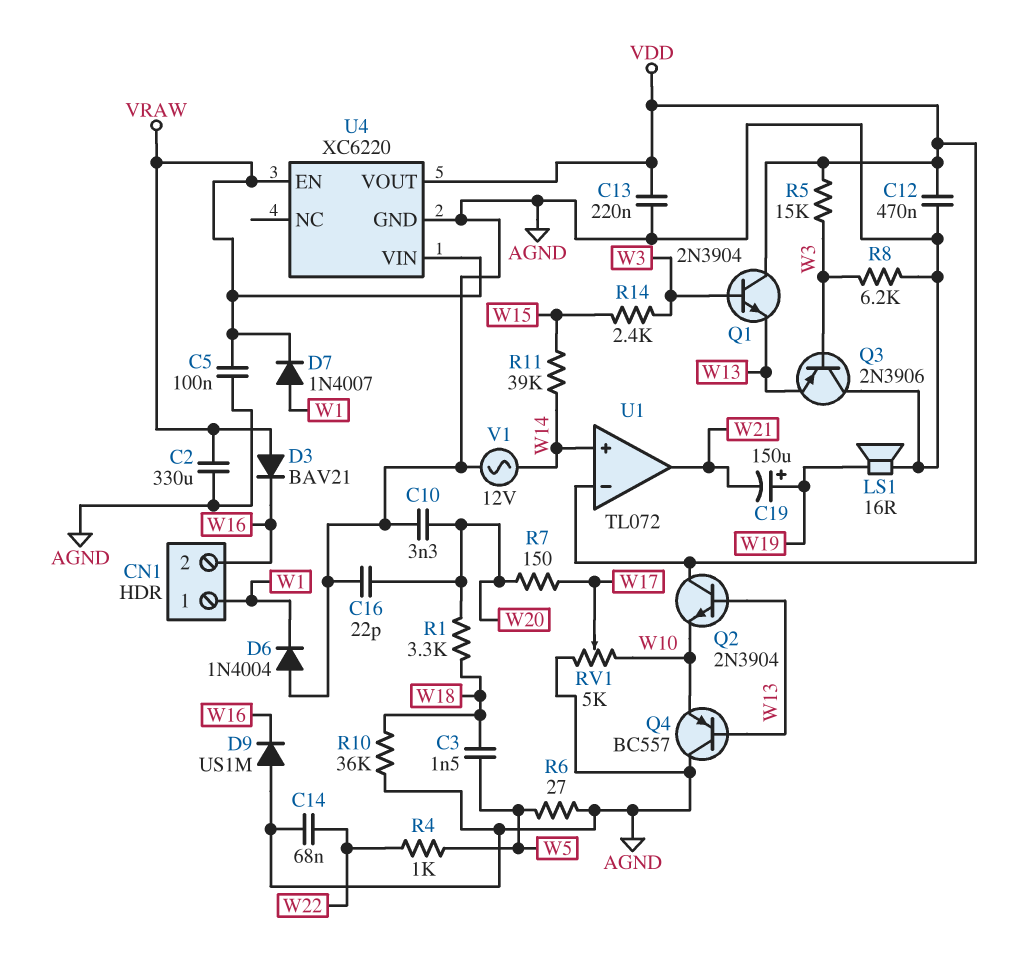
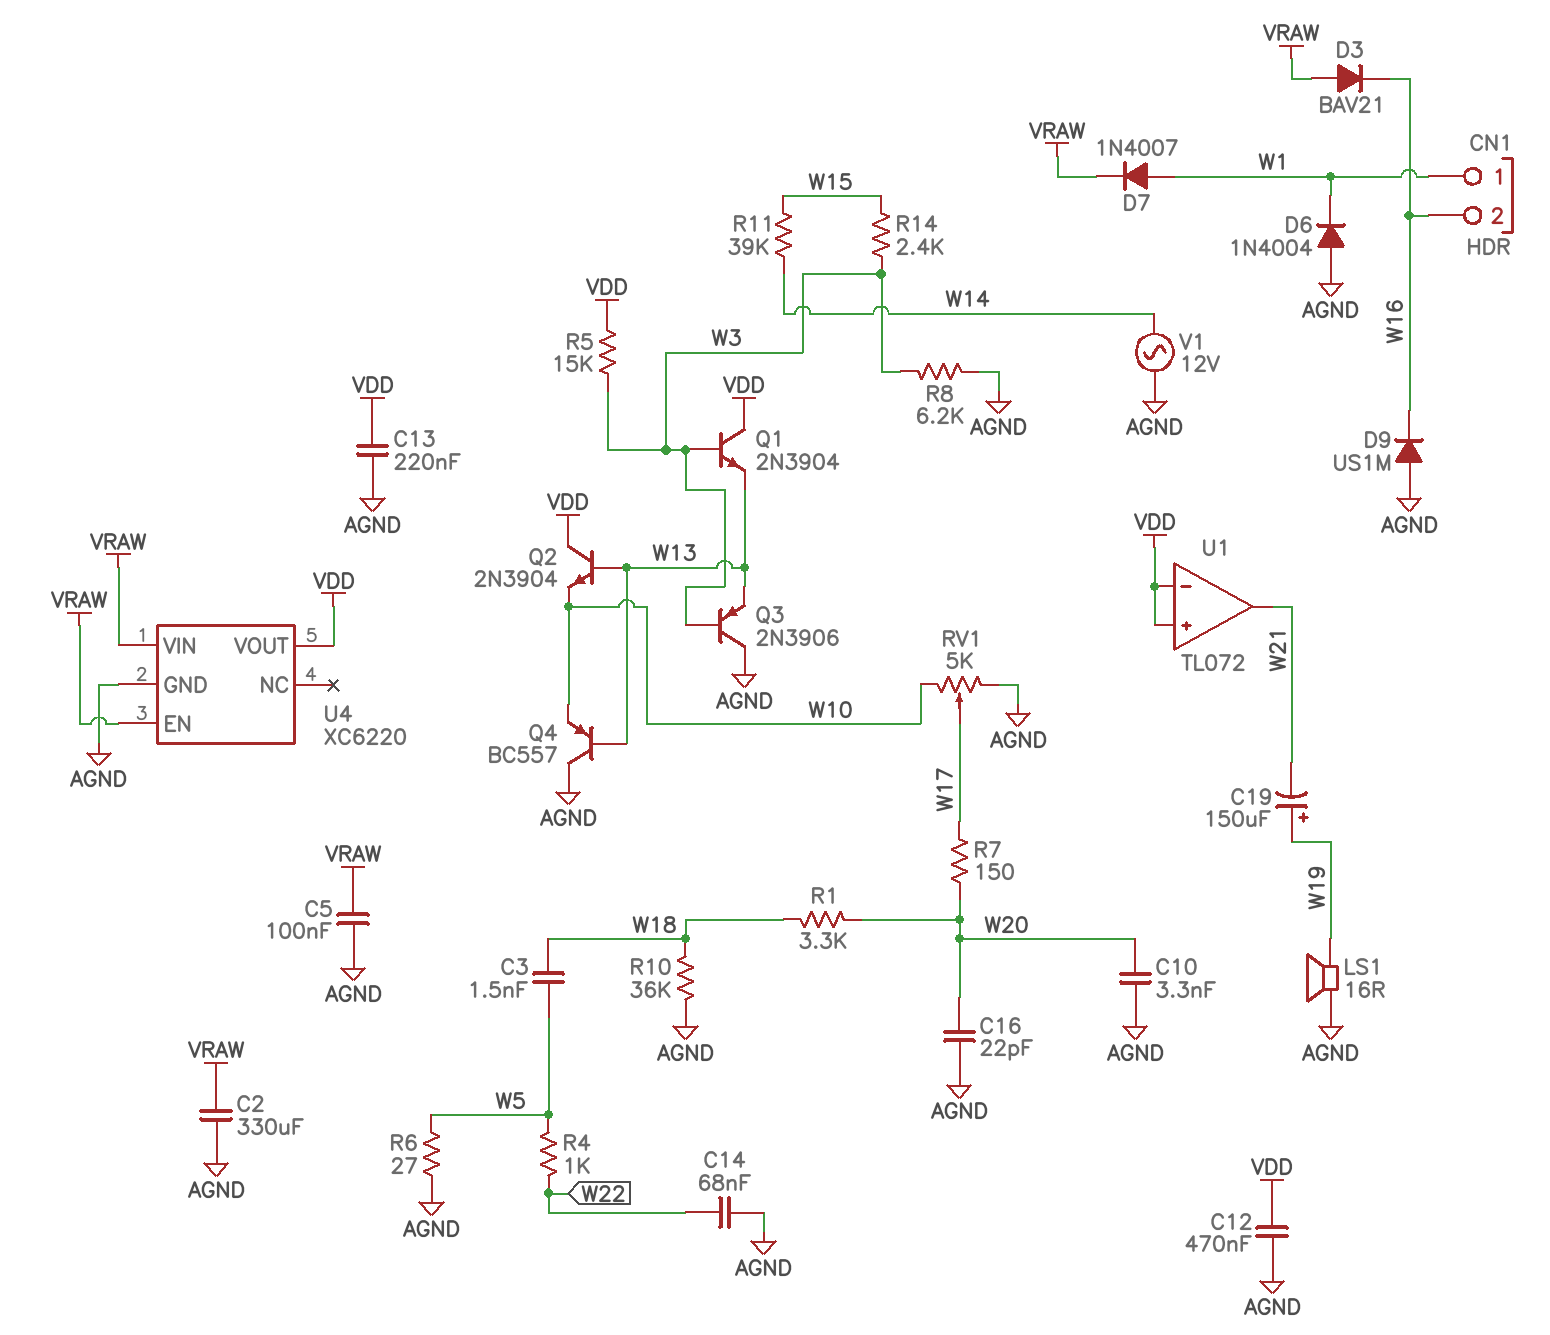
U1 pin in+: W14 -> VDD

